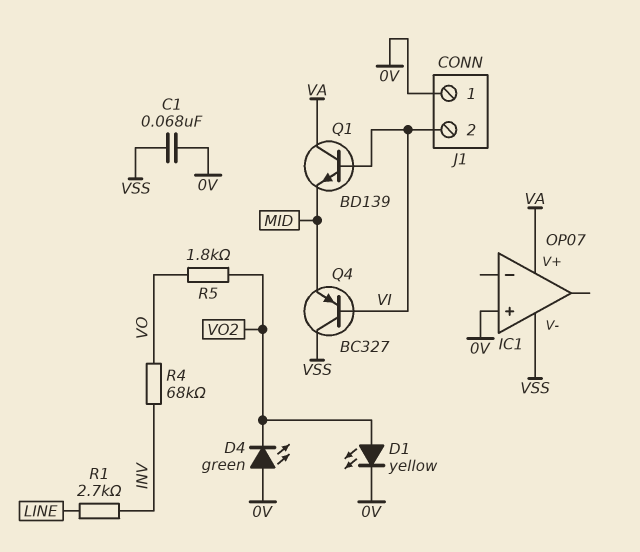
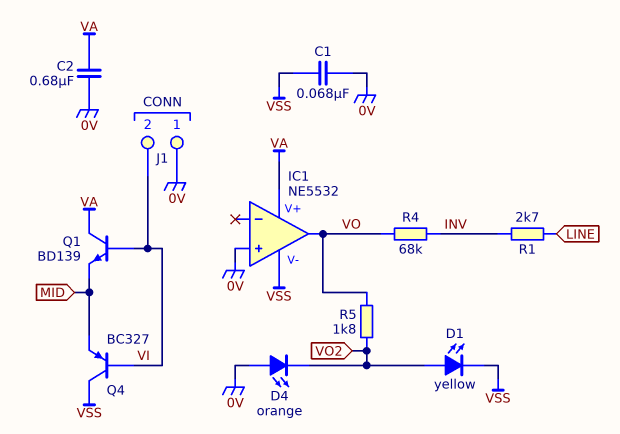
C2: none -> 680nF (0V, VA)
D1: LED yellow (A VO2, K 0V) -> LED yellow (A VO2, K VSS)
D4: LED green (A 0V, K VO2) -> LED orange (A 0V, K VO2)
IC1: OP07 -> NE5532
IC1 pin out: none -> VO

